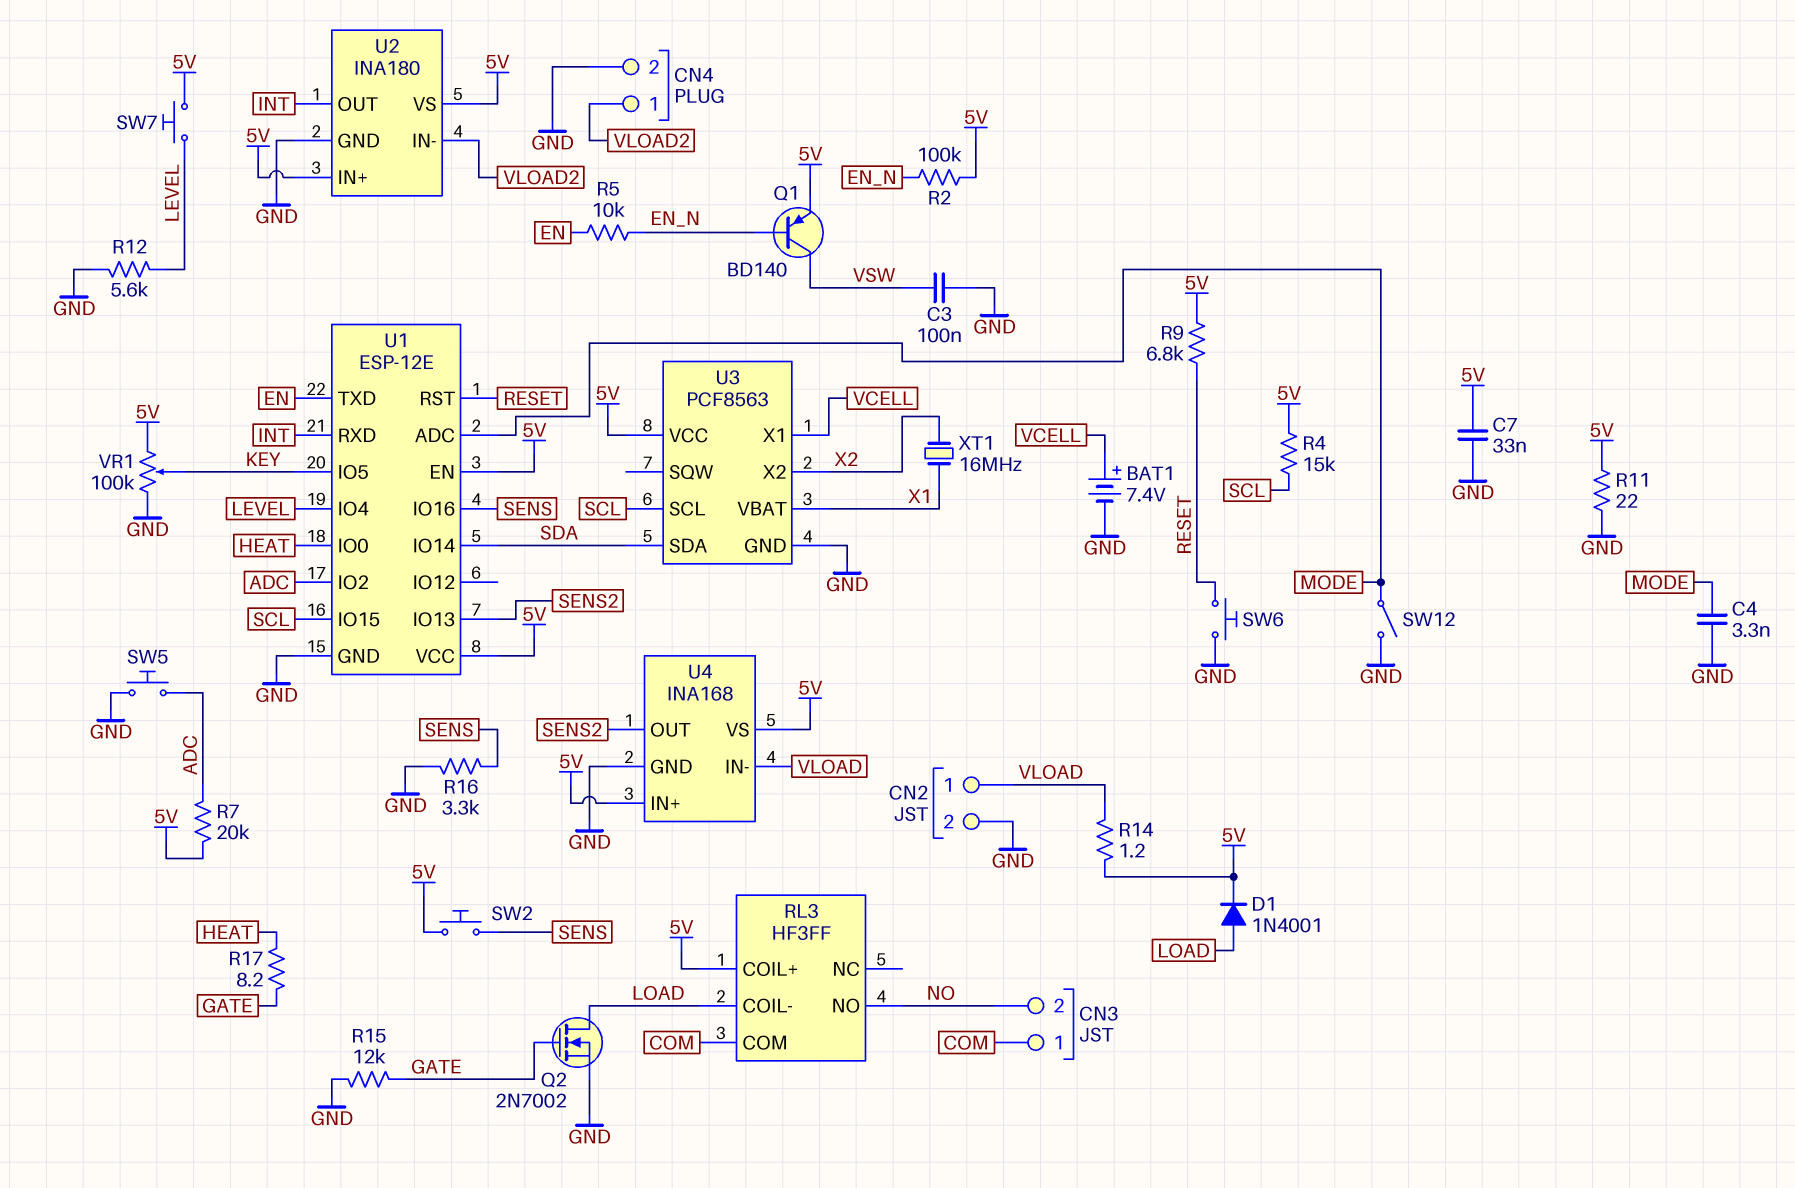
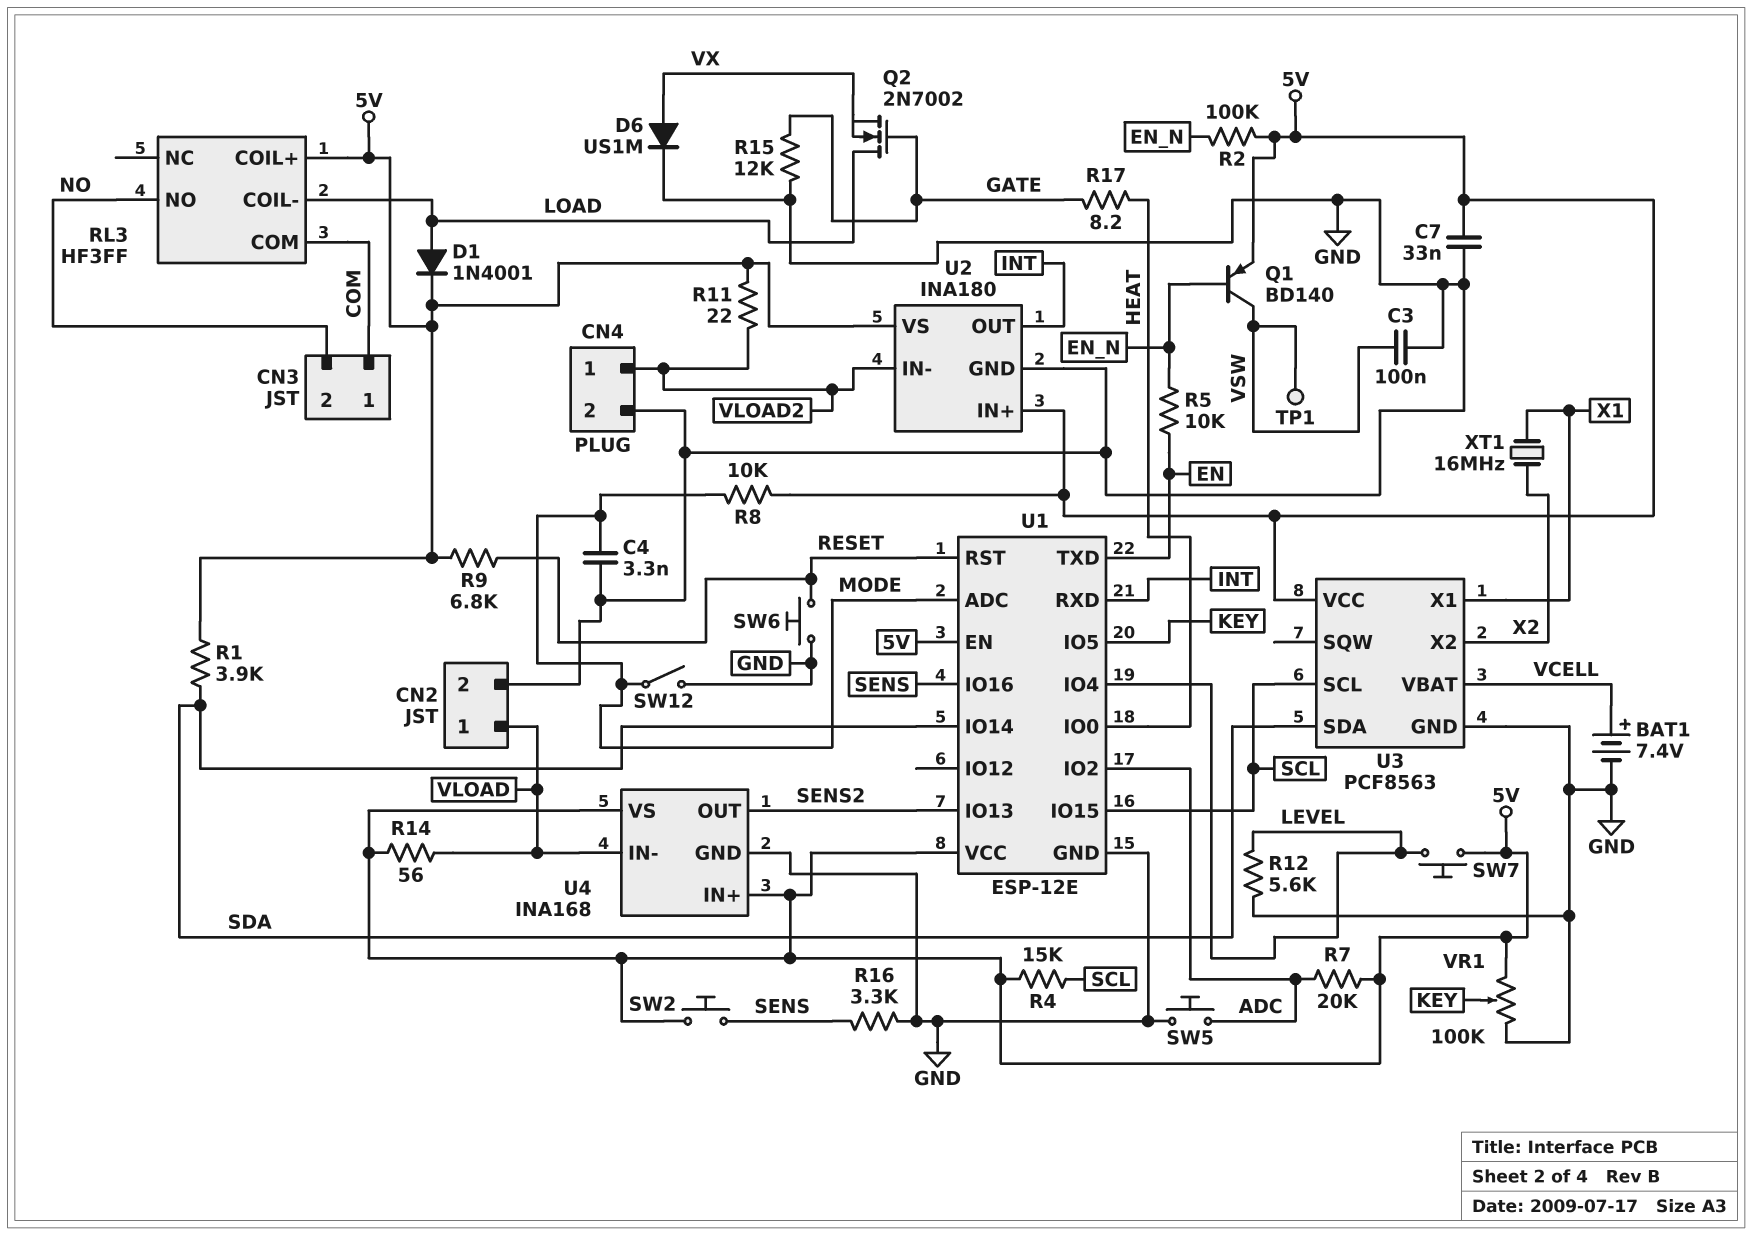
D6: none -> diode US1M (A VX, K GND)
Q2: NMOS 2N7002 (G GATE, D LOAD, S GND) -> NMOS 2N7002 (G GATE, D LOAD, S VX)
R1: none -> 3.9k (5V, SDA)
R8: none -> 10k (5V, MODE)
R11: 22 (5V, GND) -> 22 (5V, VLOAD2)
R14: 1.2 (5V, VLOAD) -> 56 (5V, VLOAD)
TP1: none -> test point (VSW)
U3 pin VBAT: X1 -> VCELL
U3 pin X1: VCELL -> X1

